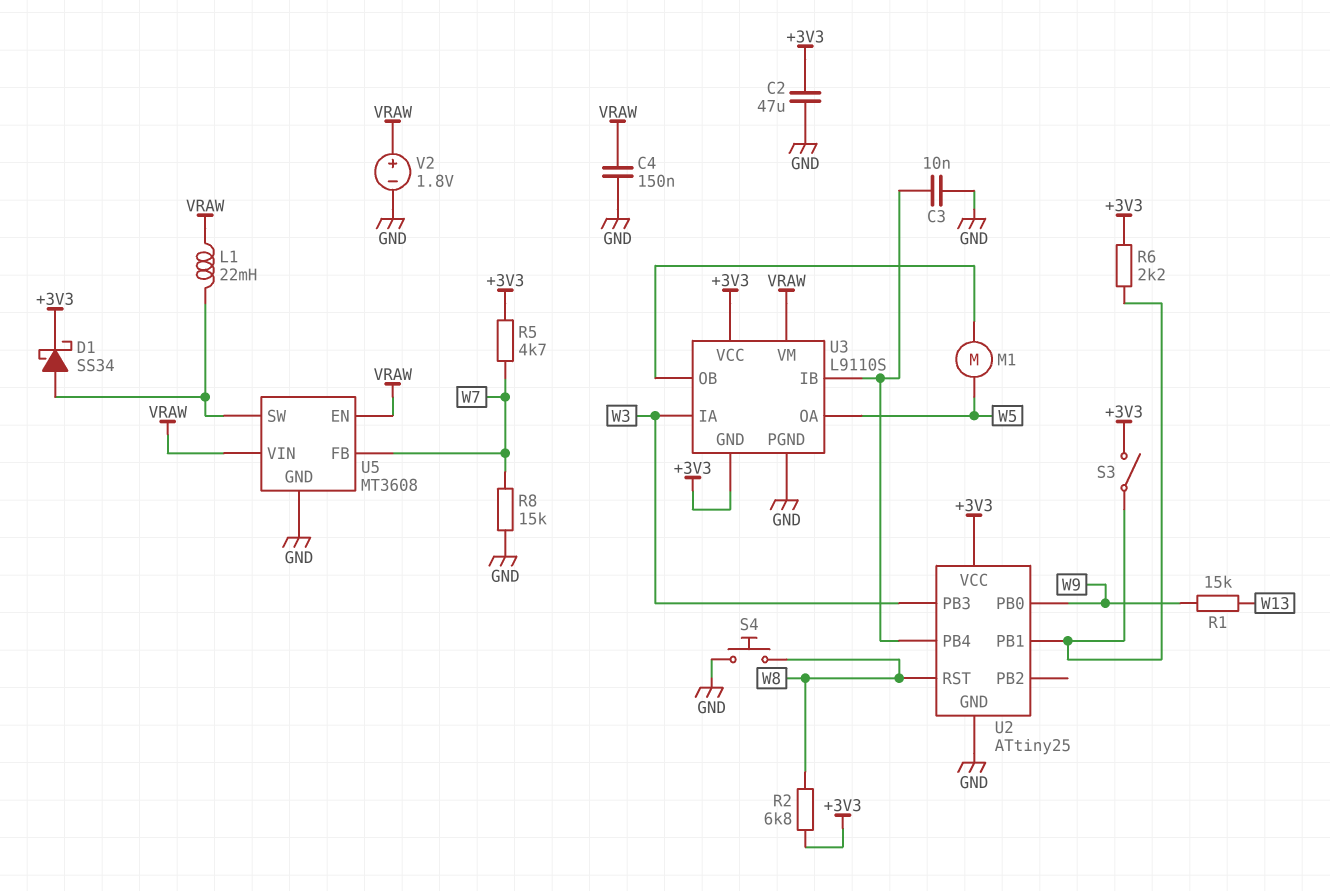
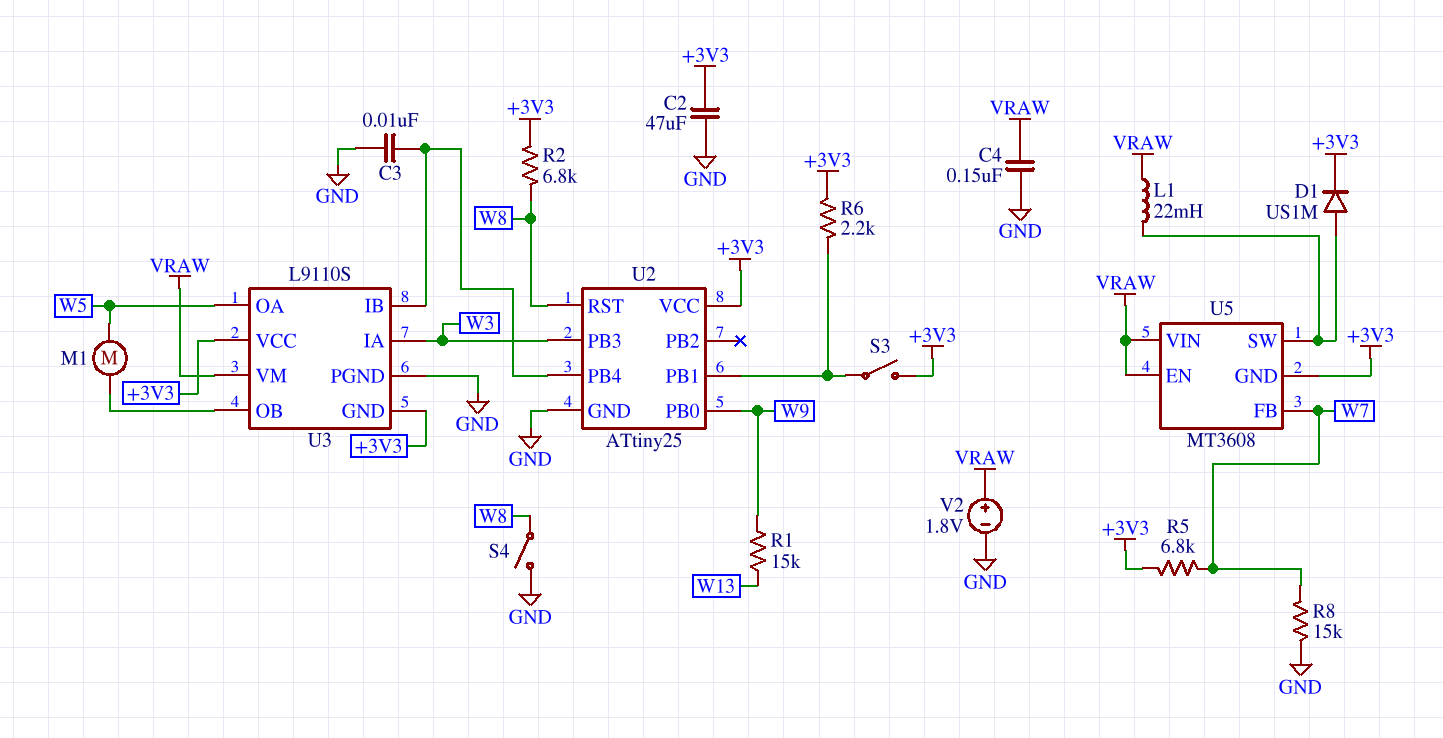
D1: schottky SS34 (A U5/SW, K +3V3) -> diode US1M (A U5/SW, K +3V3)
R5: 4.7k (+3V3, W7) -> 6.8k (+3V3, W7)
S4: button (GND, W8) -> switch (GND, W8)
U5 pin GND: GND -> +3V3

